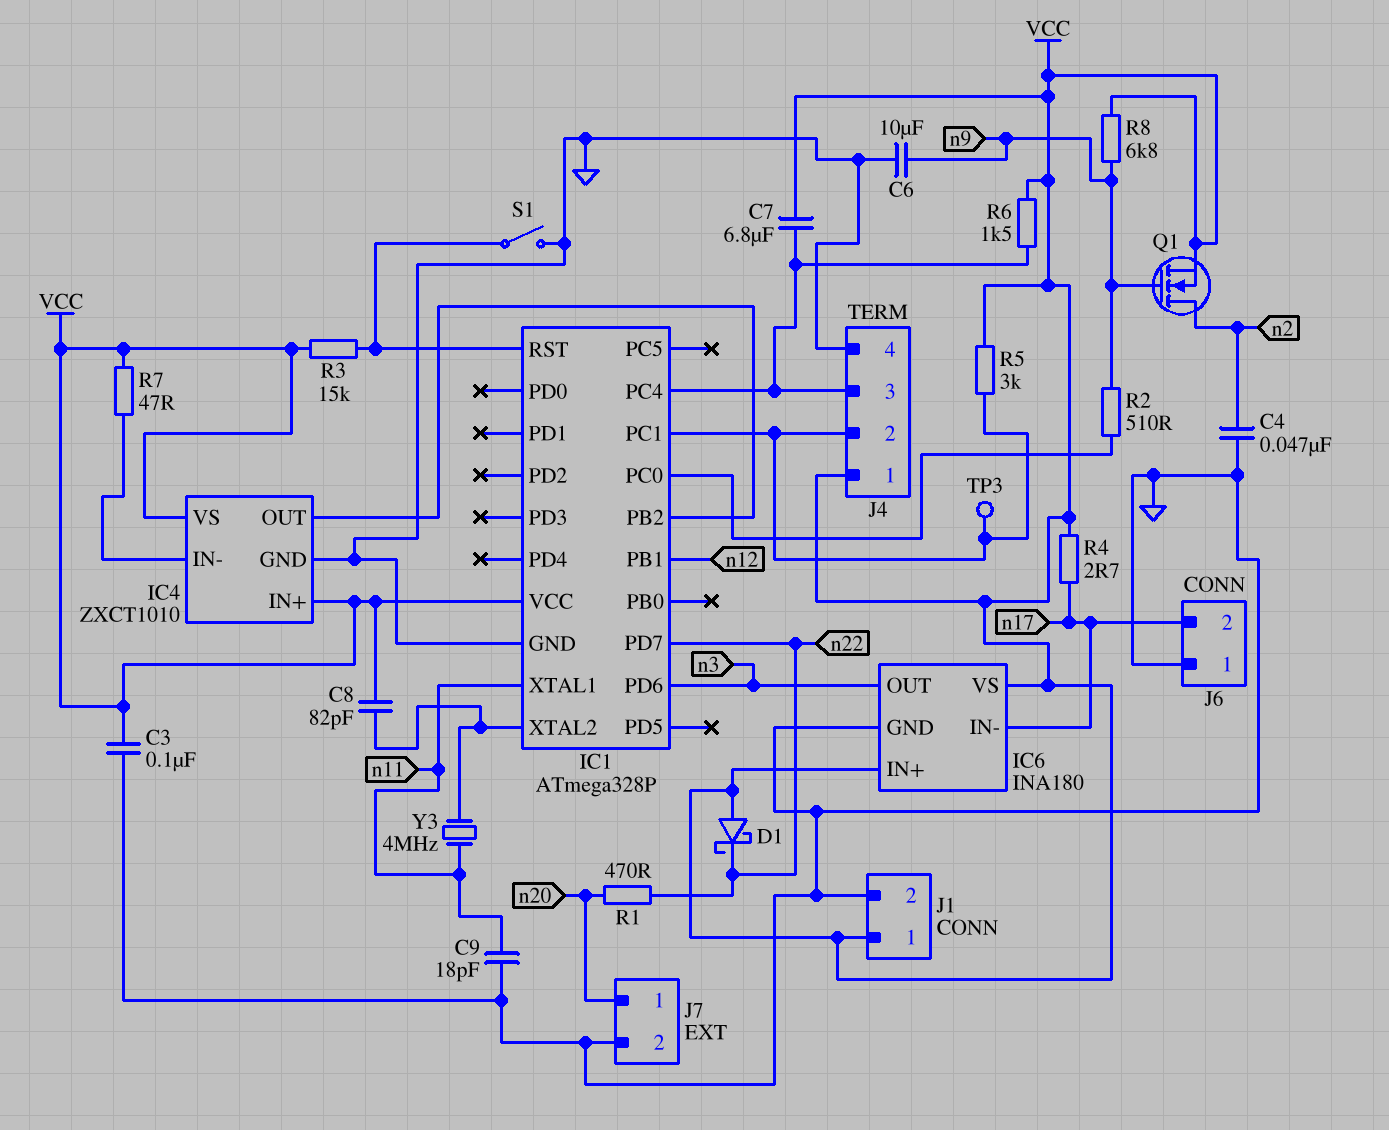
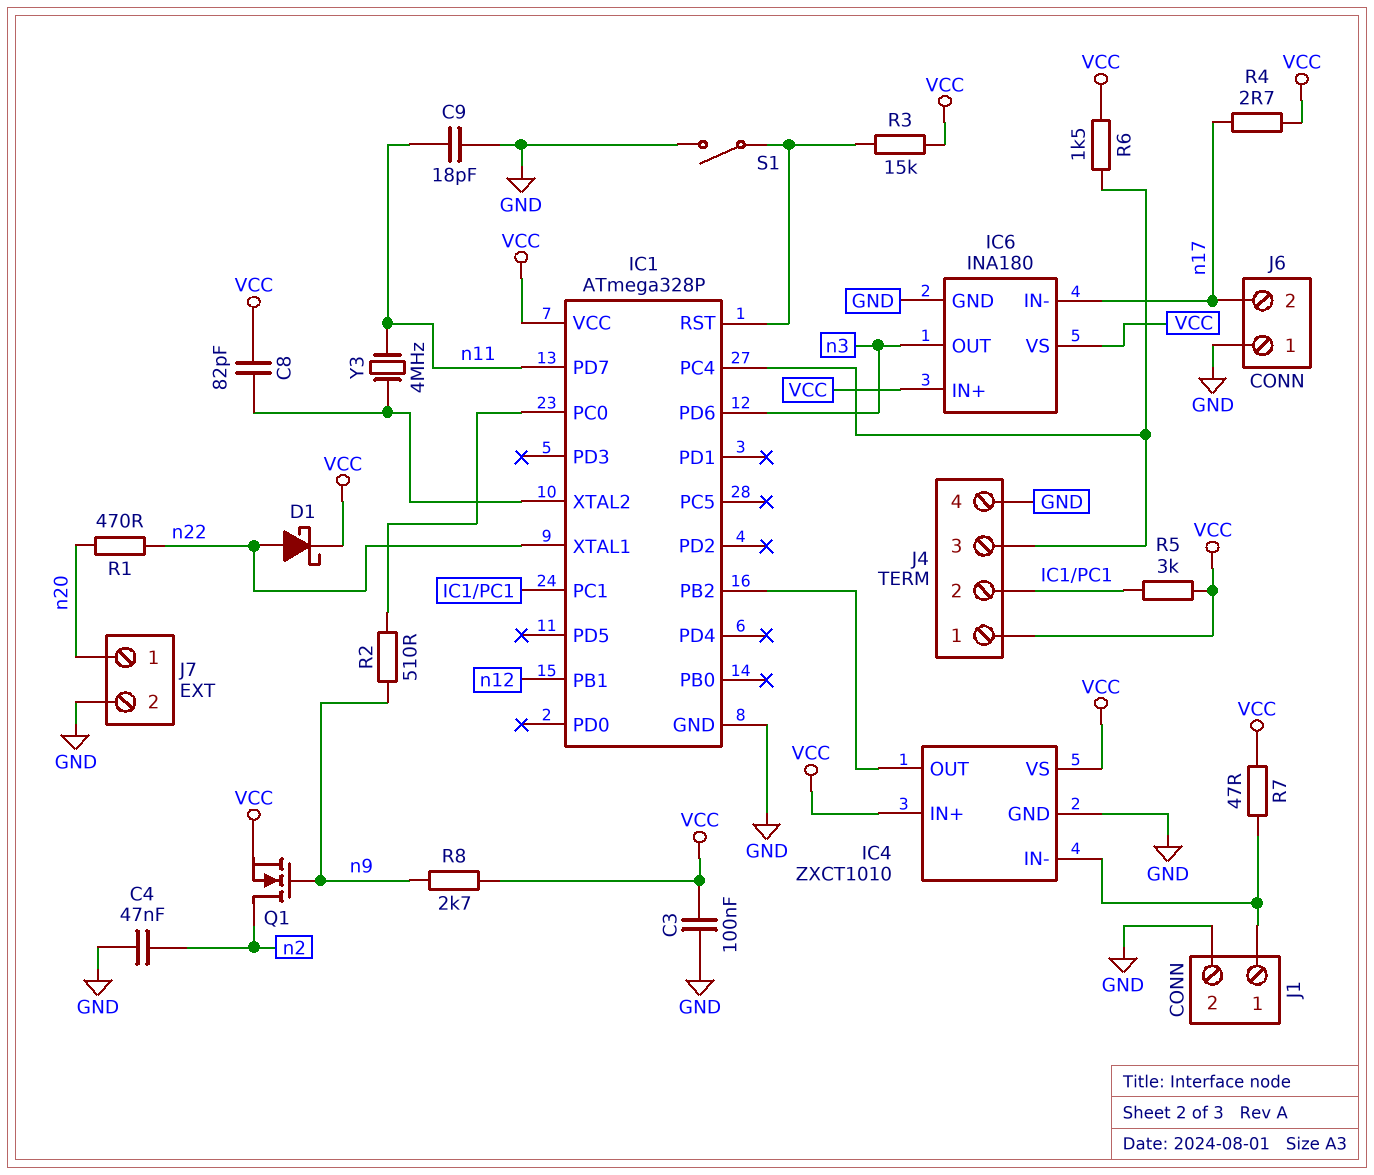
C6: 10uF (GND, n9) -> none
C7: 6.8uF (IC1/PC4, VCC) -> none
D1: schottky (A VCC, K n22) -> schottky (A n22, K VCC)
IC1 pin PD7: n22 -> n11
IC1 pin XTAL1: n11 -> n22
J1 pin 1: VCC -> IC4/IN-
R8: 6.8k (VCC, n9) -> 2.7k (VCC, n9)
TP3: test point (IC1/PC1) -> none

